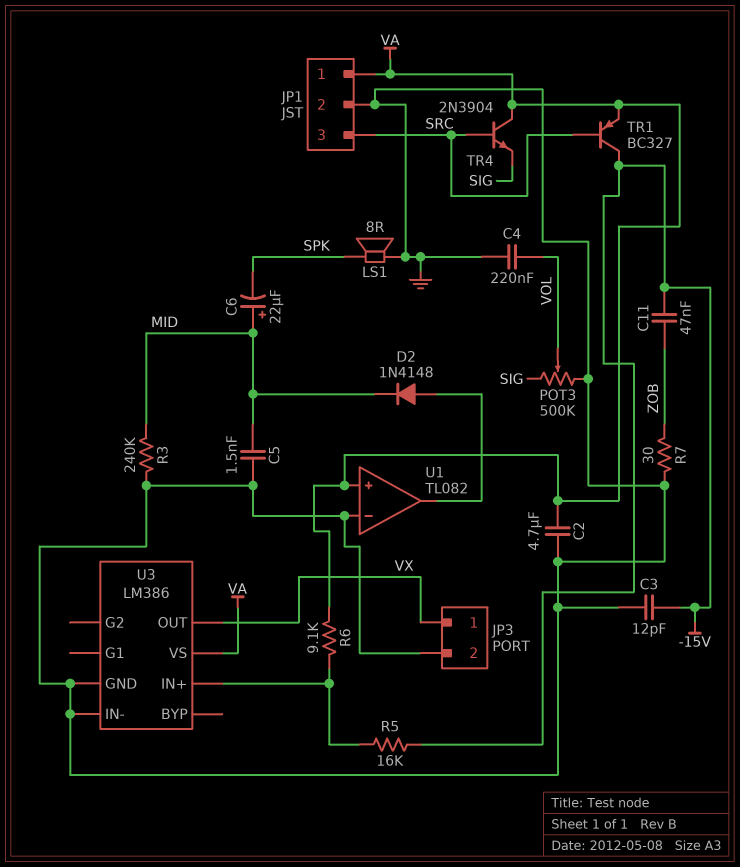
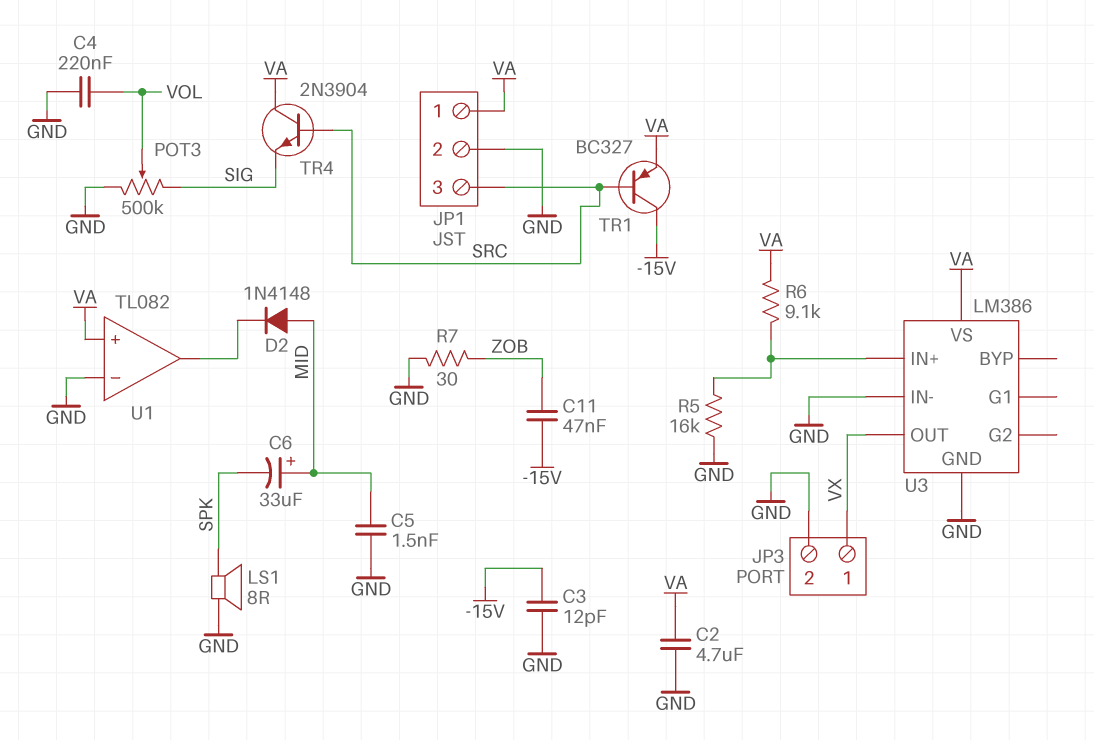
C6: 22uF (plus MID, minus SPK) -> 33uF (plus MID, minus SPK)
D2: diode 1N4148 (A U1/out, K MID) -> diode 1N4148 (A MID, K U1/out)
R3: 240k (GND, MID) -> none
R5: 16k (-15V, U3/IN+) -> 16k (GND, U3/IN+)

